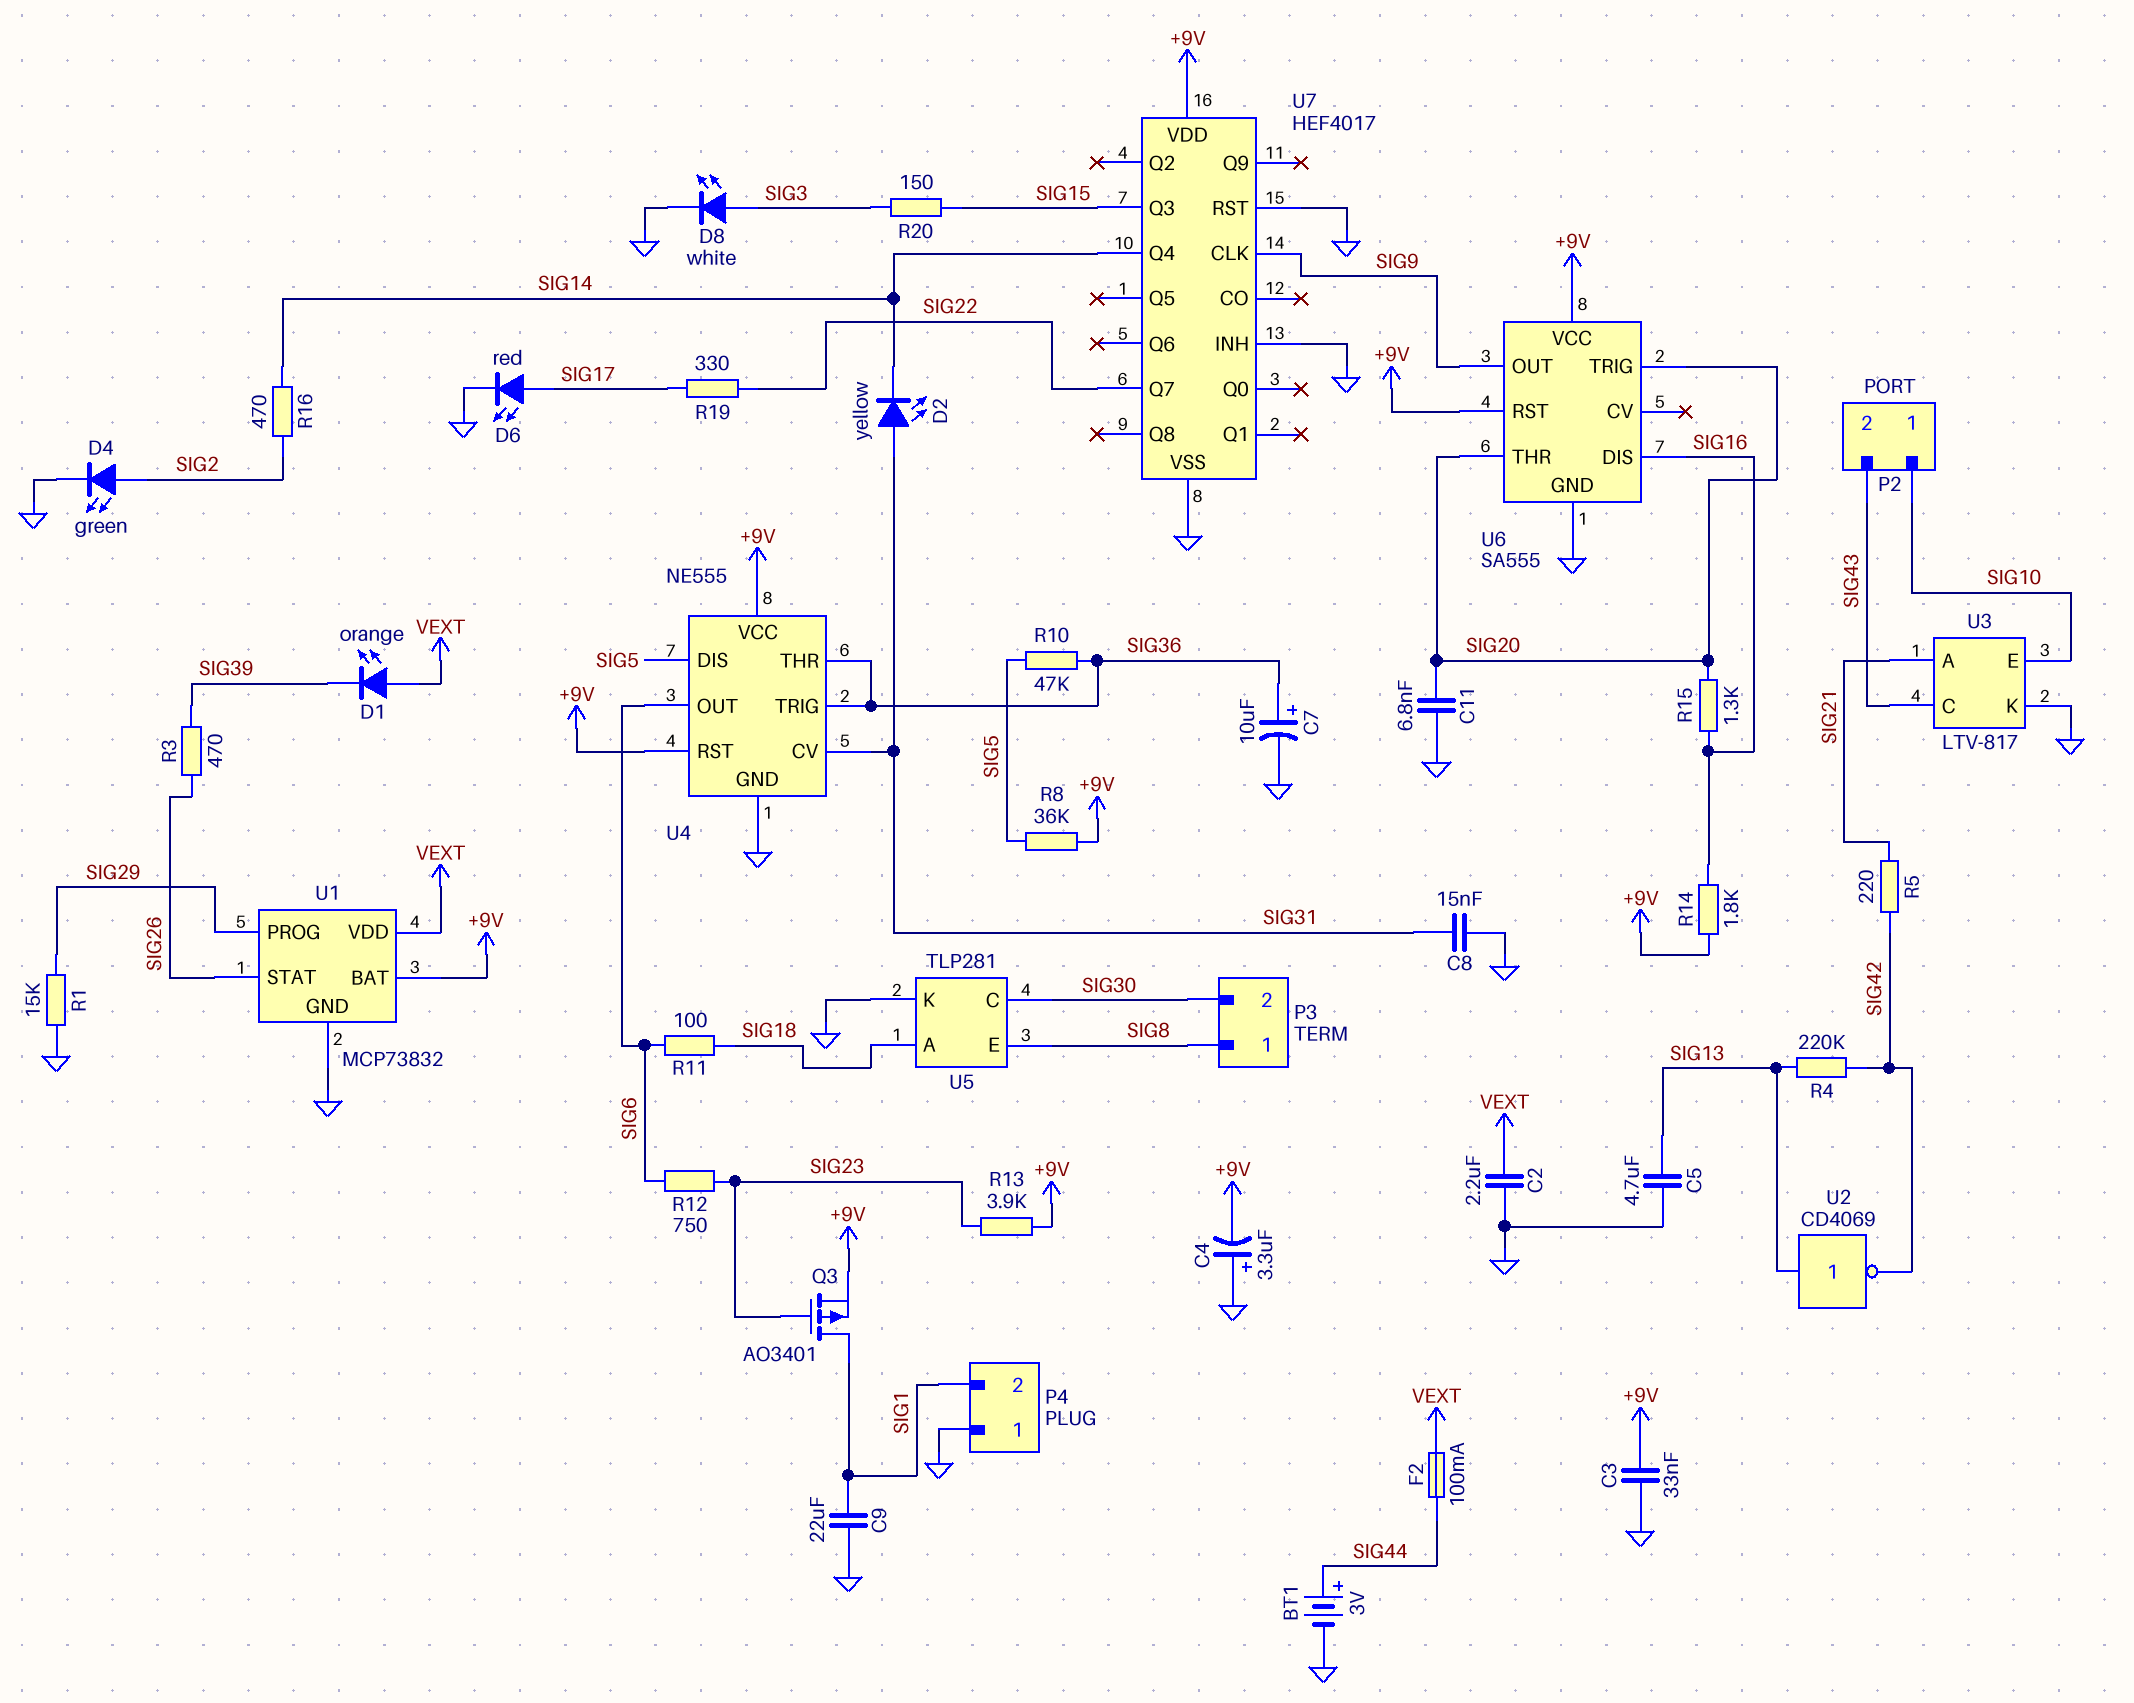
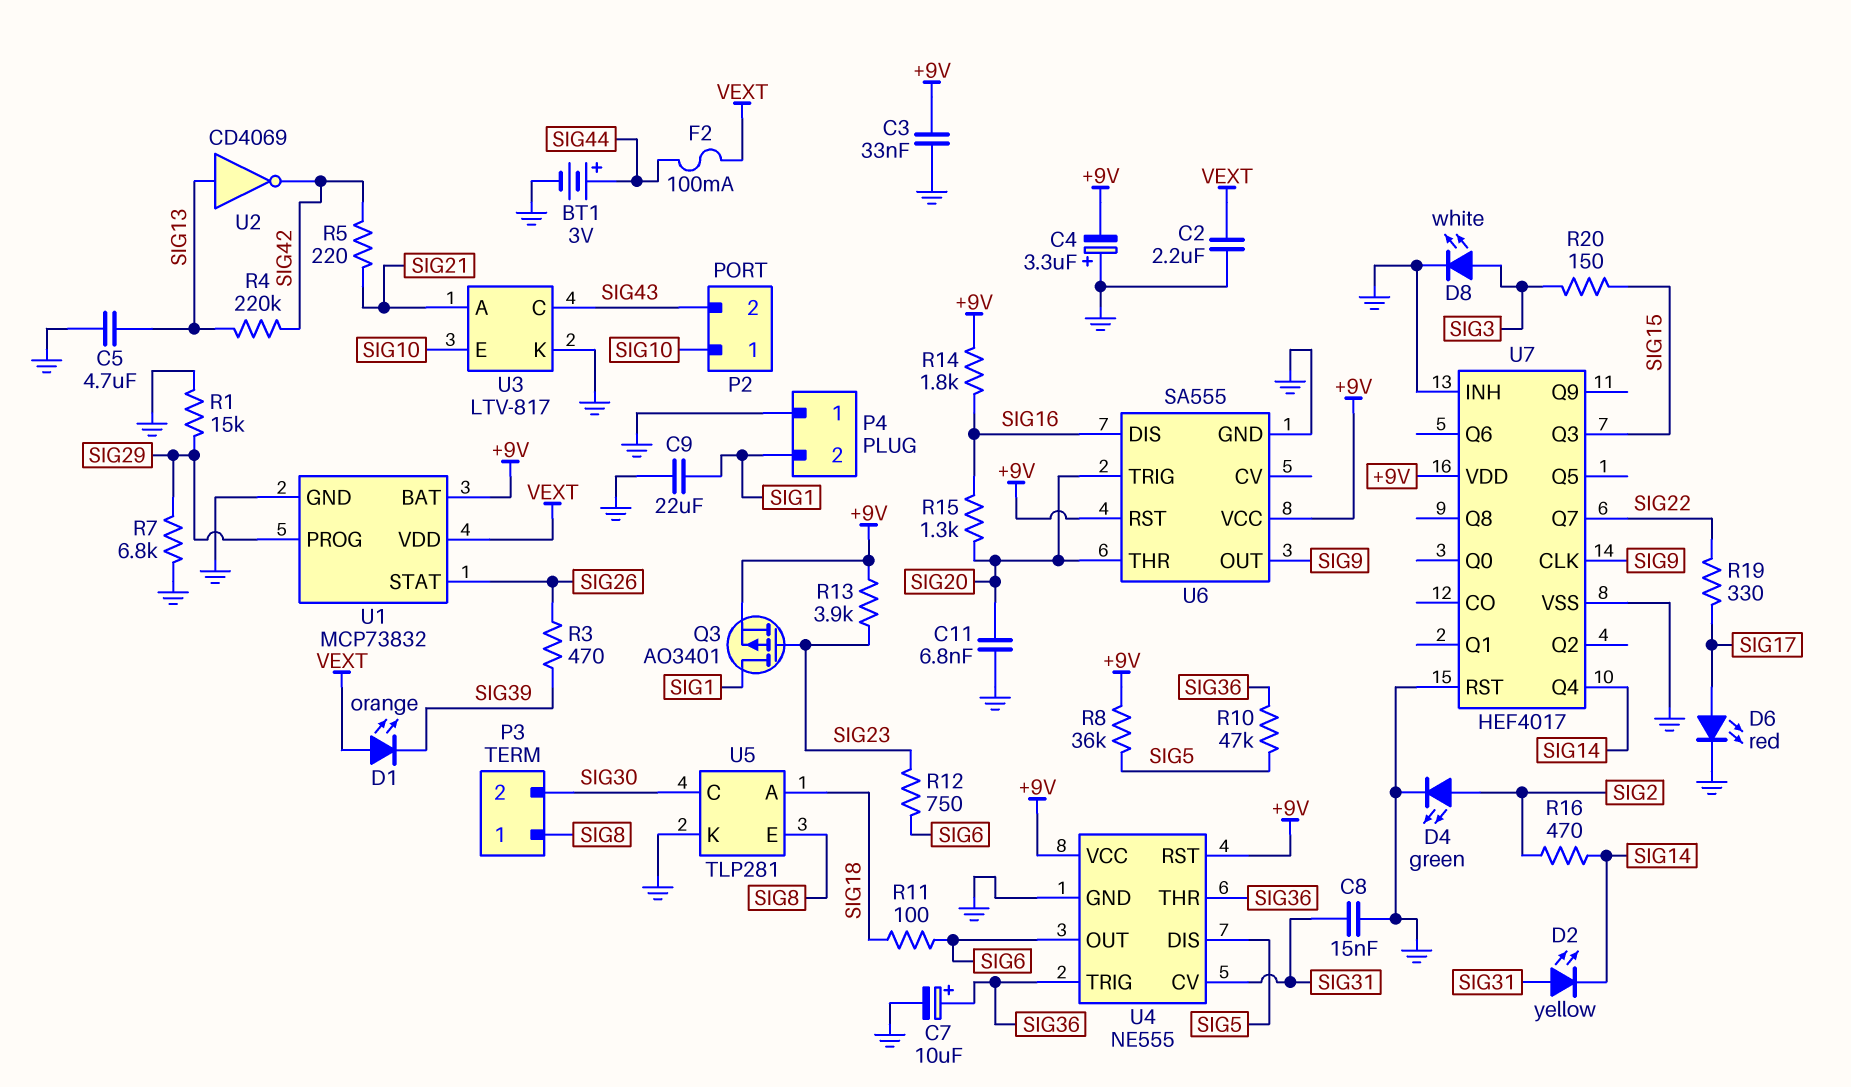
R7: none -> 6.8k (GND, SIG29)

